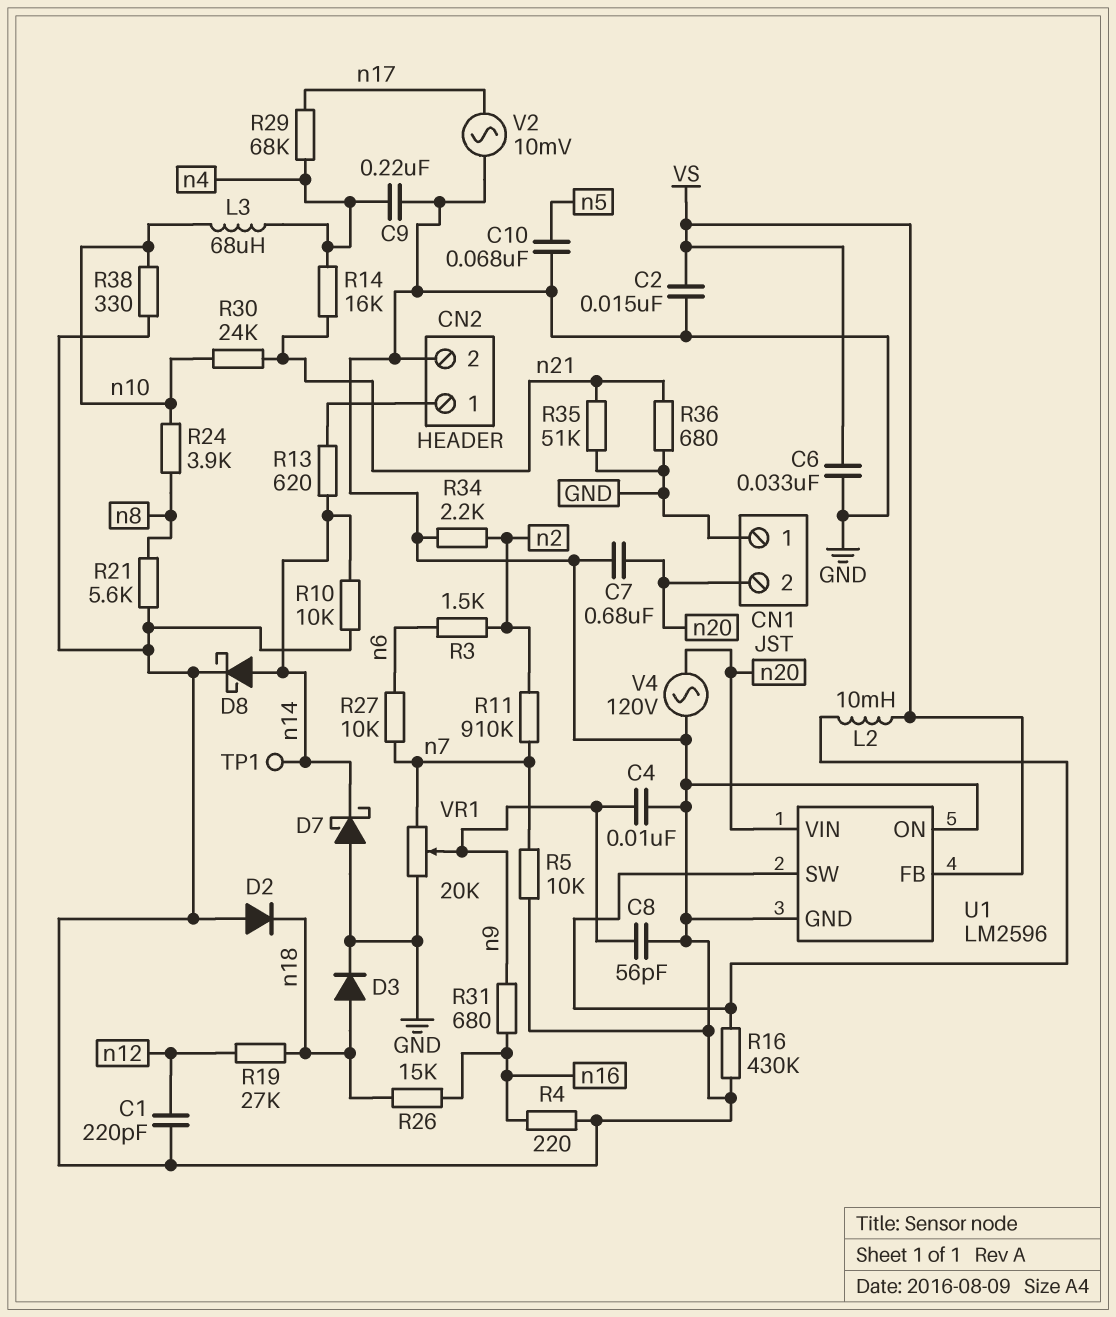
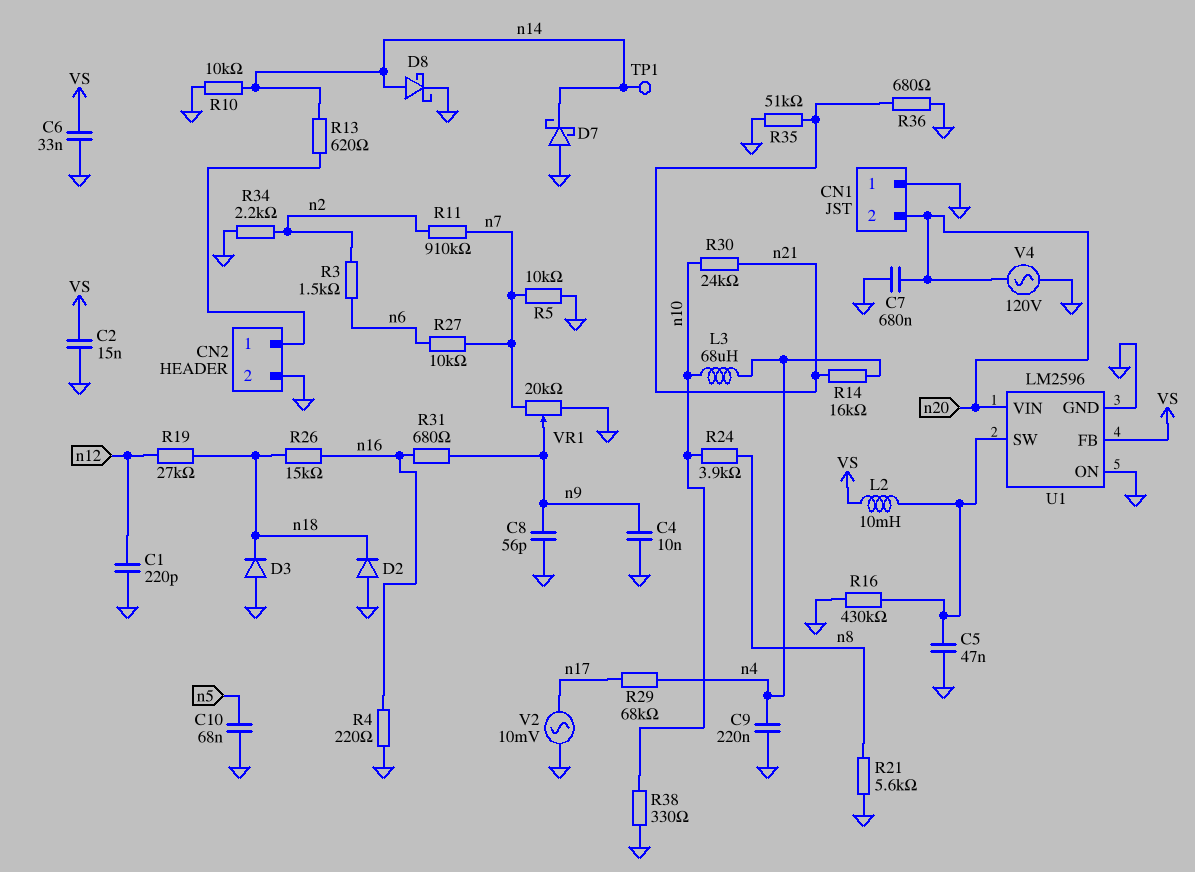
C5: none -> 47nF (GND, U1/SW)
D3: diode (A n18, K GND) -> diode (A GND, K n18)

